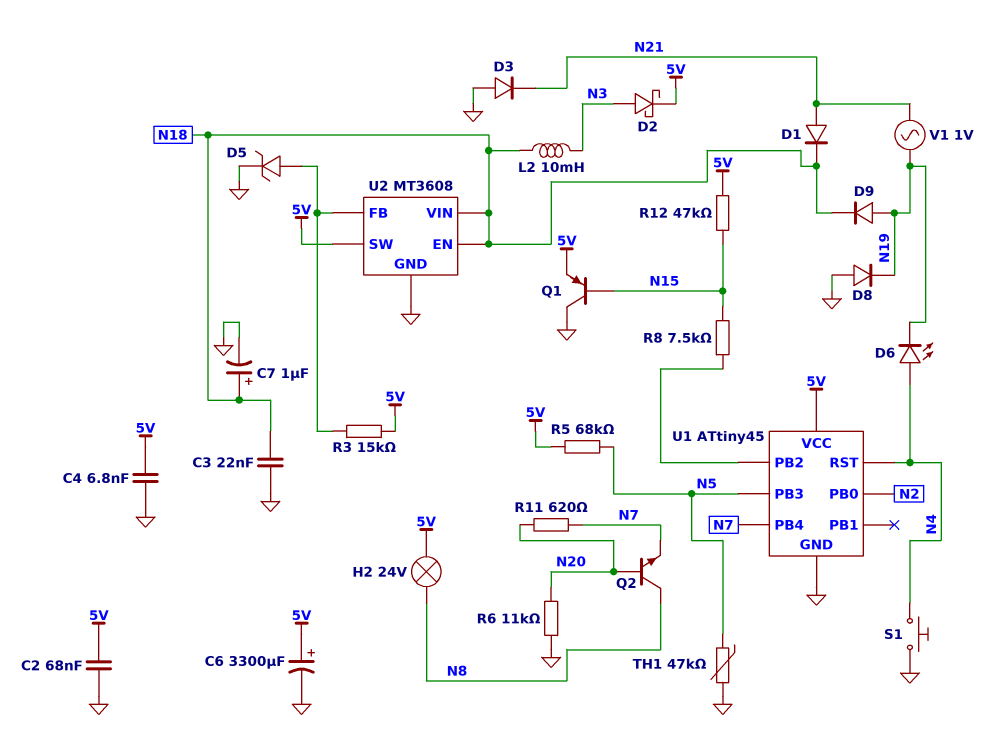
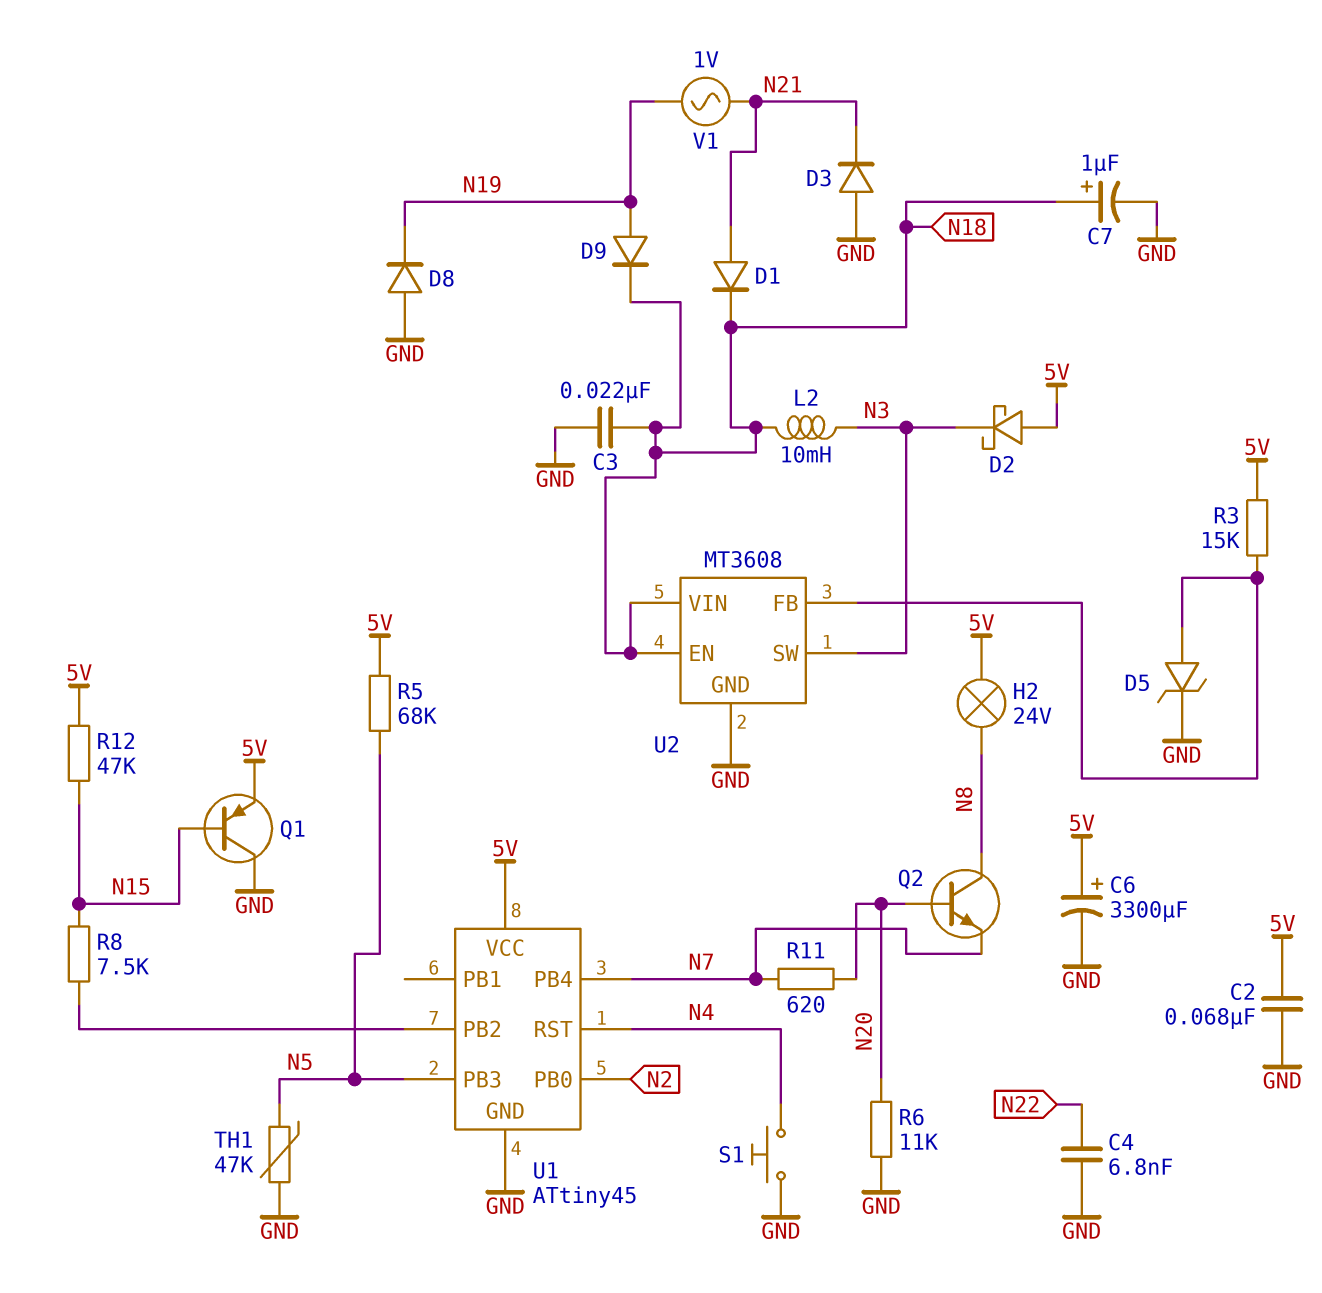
C4: 6.8nF (5V, GND) -> 6.8nF (GND, N22)
D2: schottky (A N3, K 5V) -> schottky (A 5V, K N3)
D6: LED (A N4, K N19) -> none
U2 pin SW: 5V -> N3

